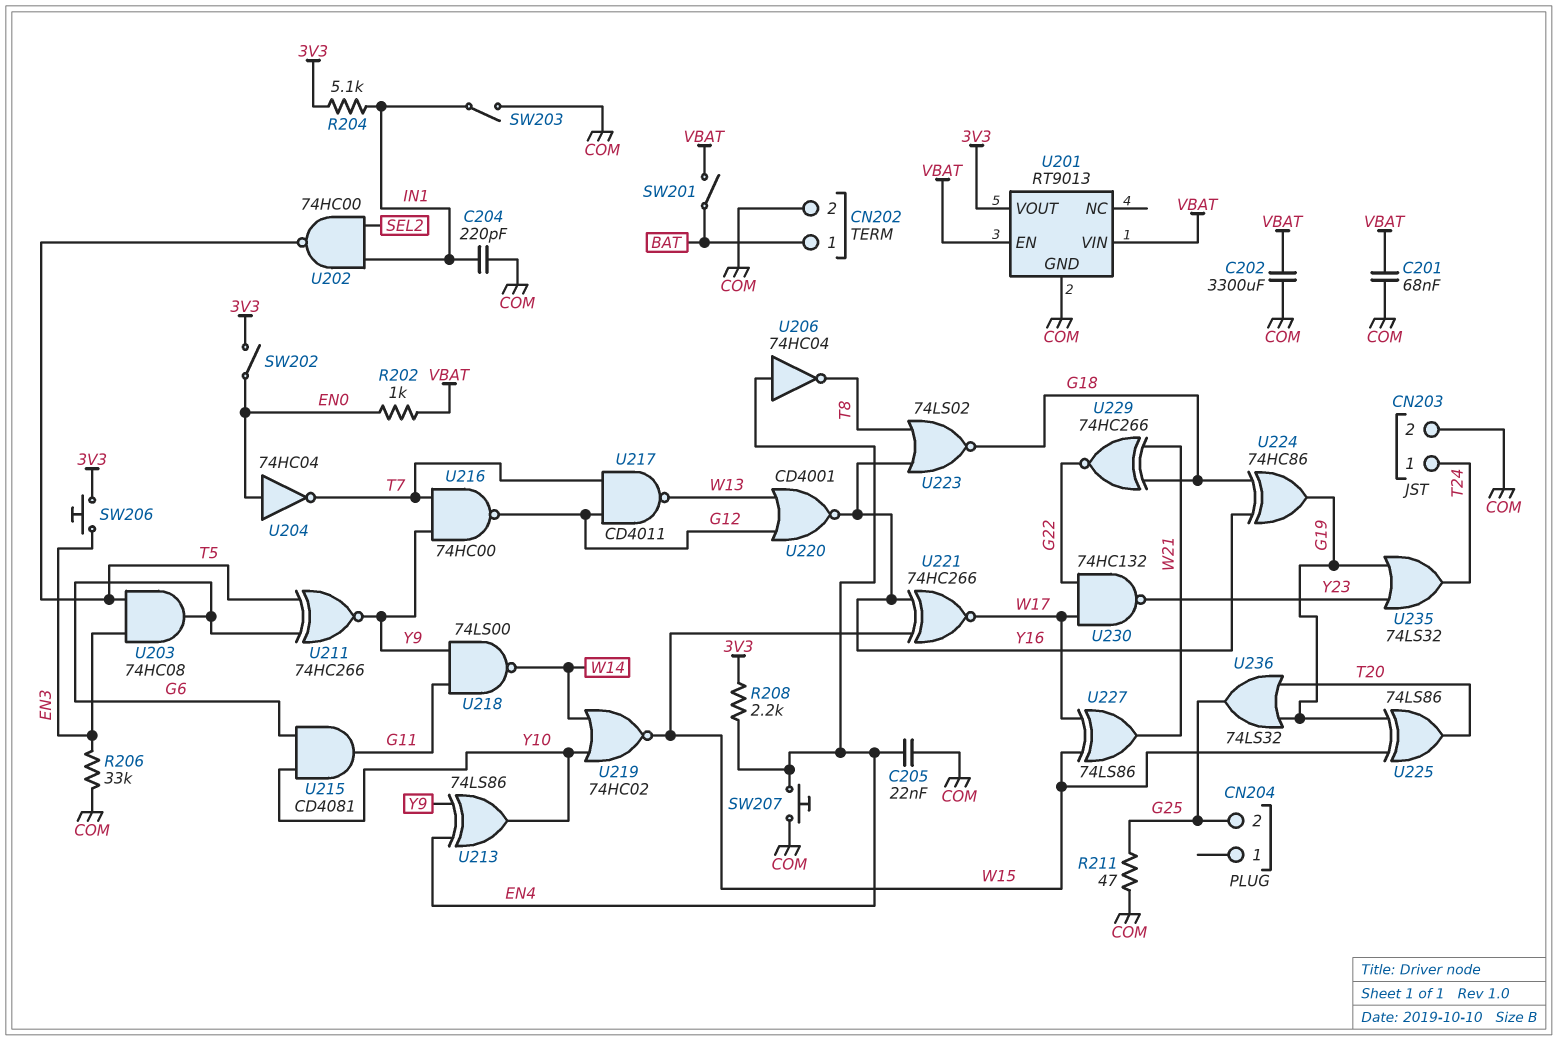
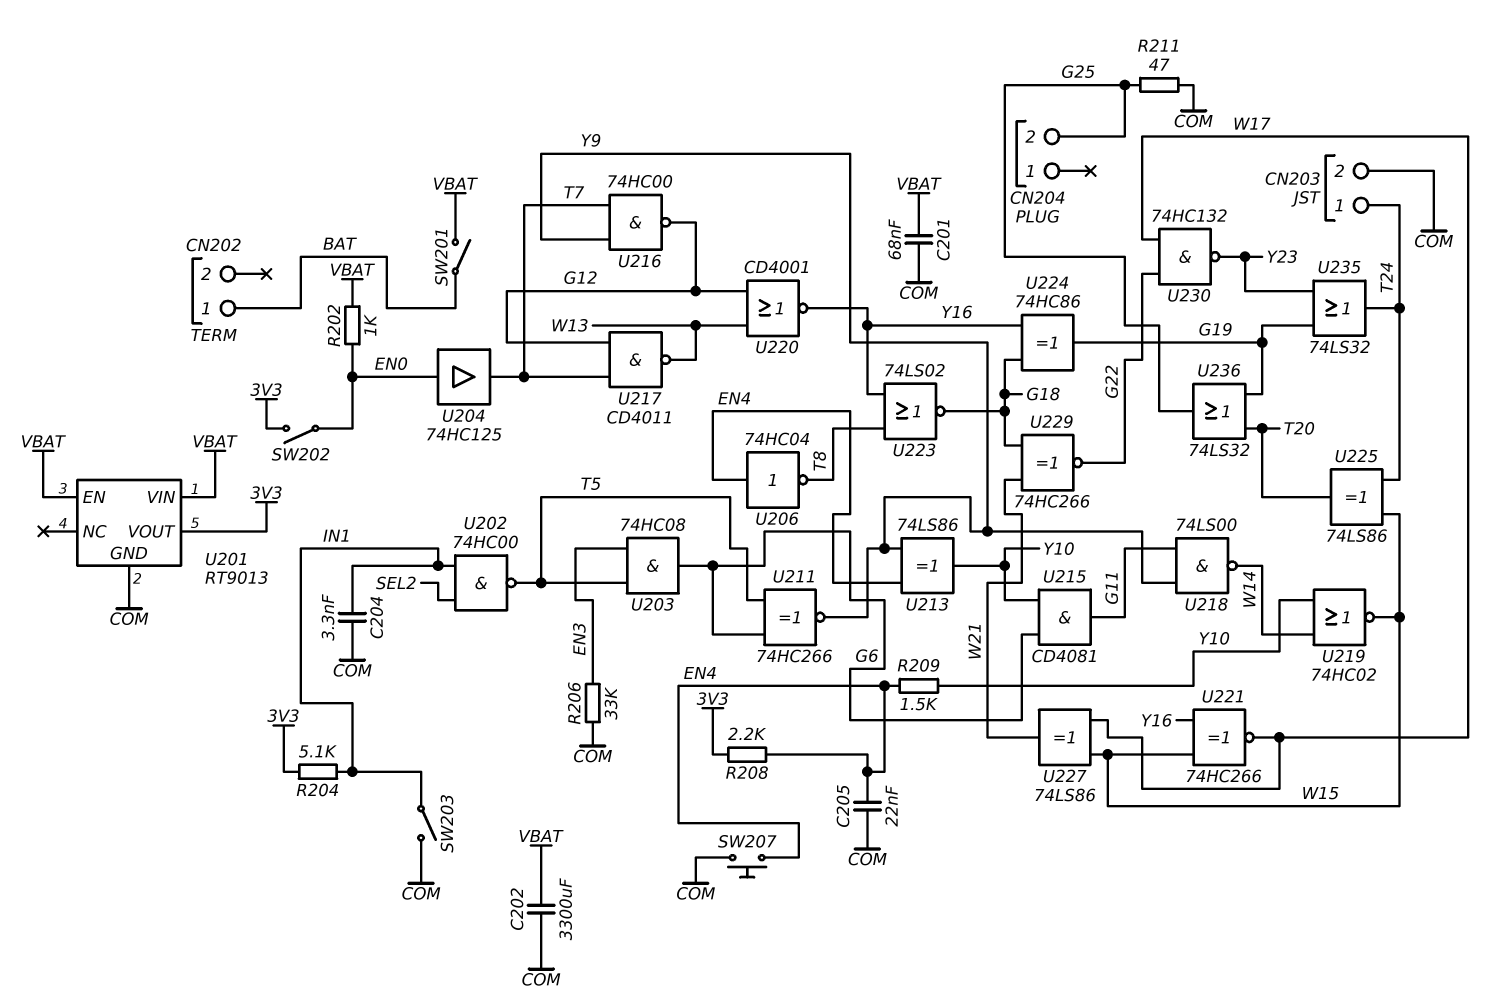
C204: 220pF (COM, IN1) -> 3.3nF (COM, IN1)
CN202 pin 2: COM -> none
R209: none -> 1.5k (EN4, Y10)
SW206: button (3V3, EN3) -> none
U204: NOT 74HC04 (in EN0, out T7) -> buffer 74HC125 (in EN0, out T7)
U225: XOR 74LS86 (in G19, in W15, out T20) -> XOR 74LS86 (in T24, in W15, out T20)

